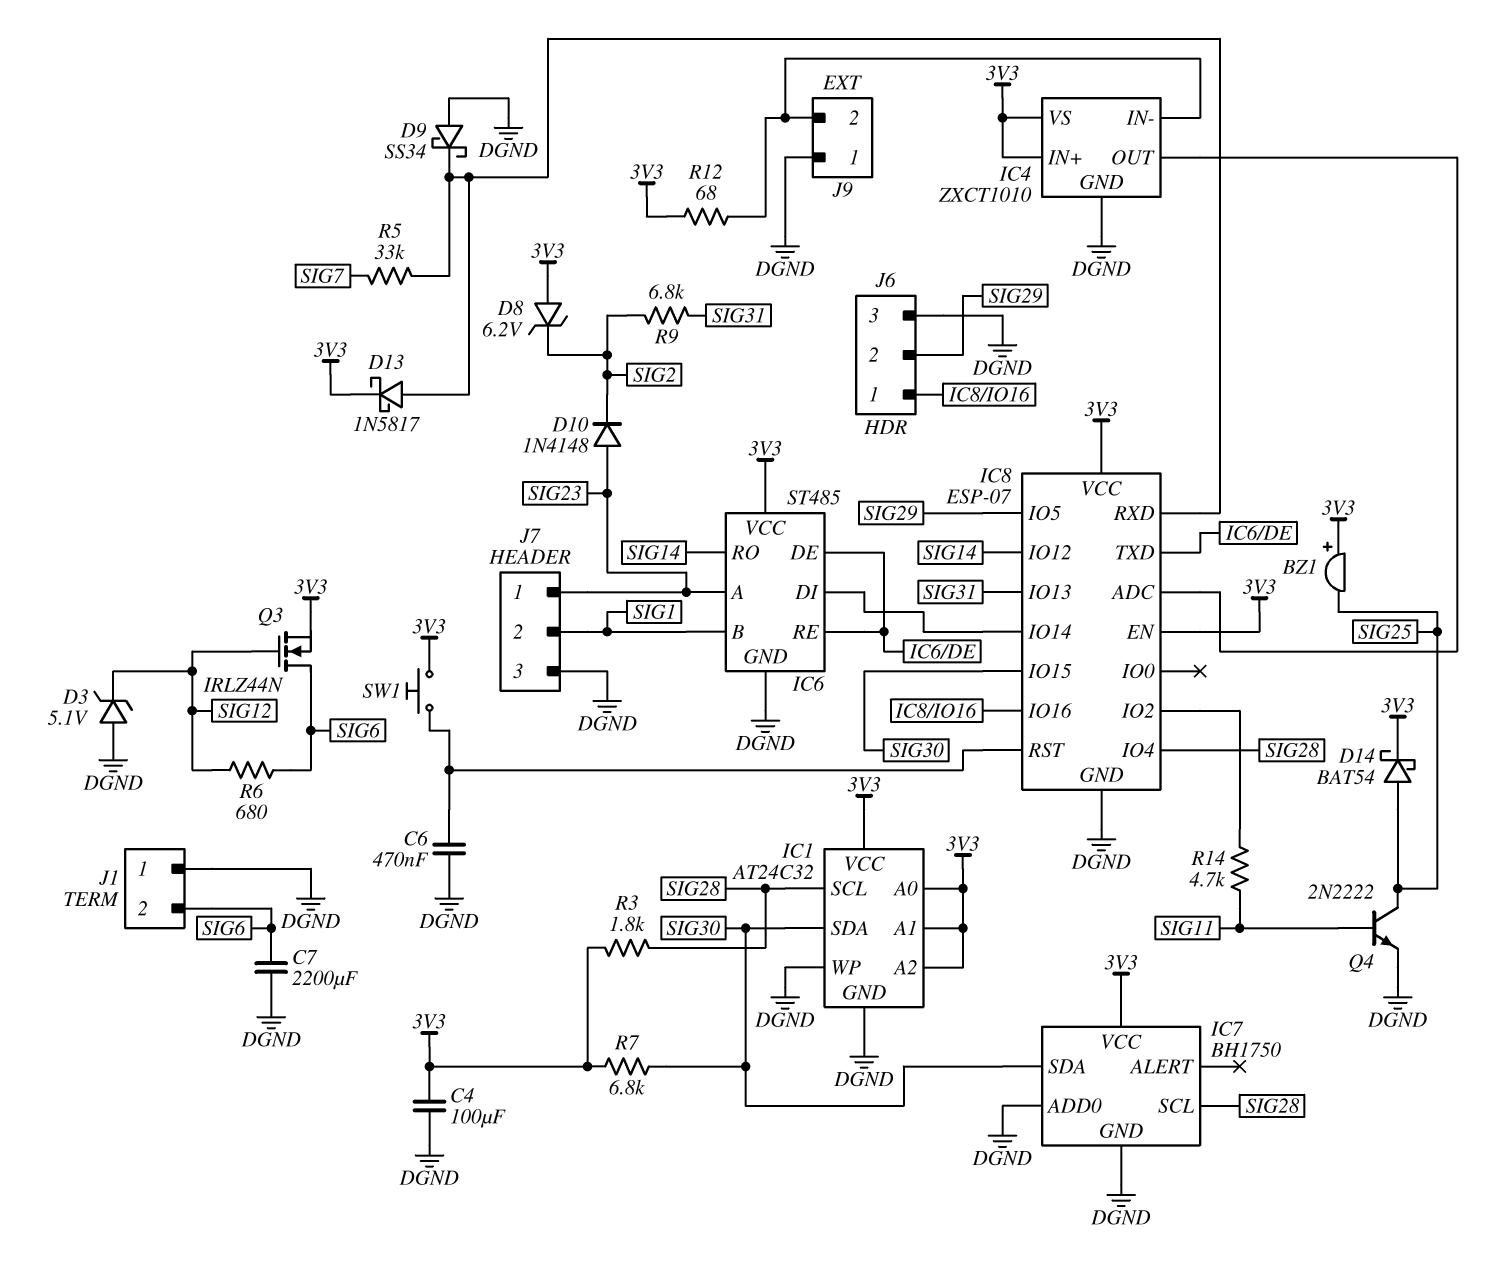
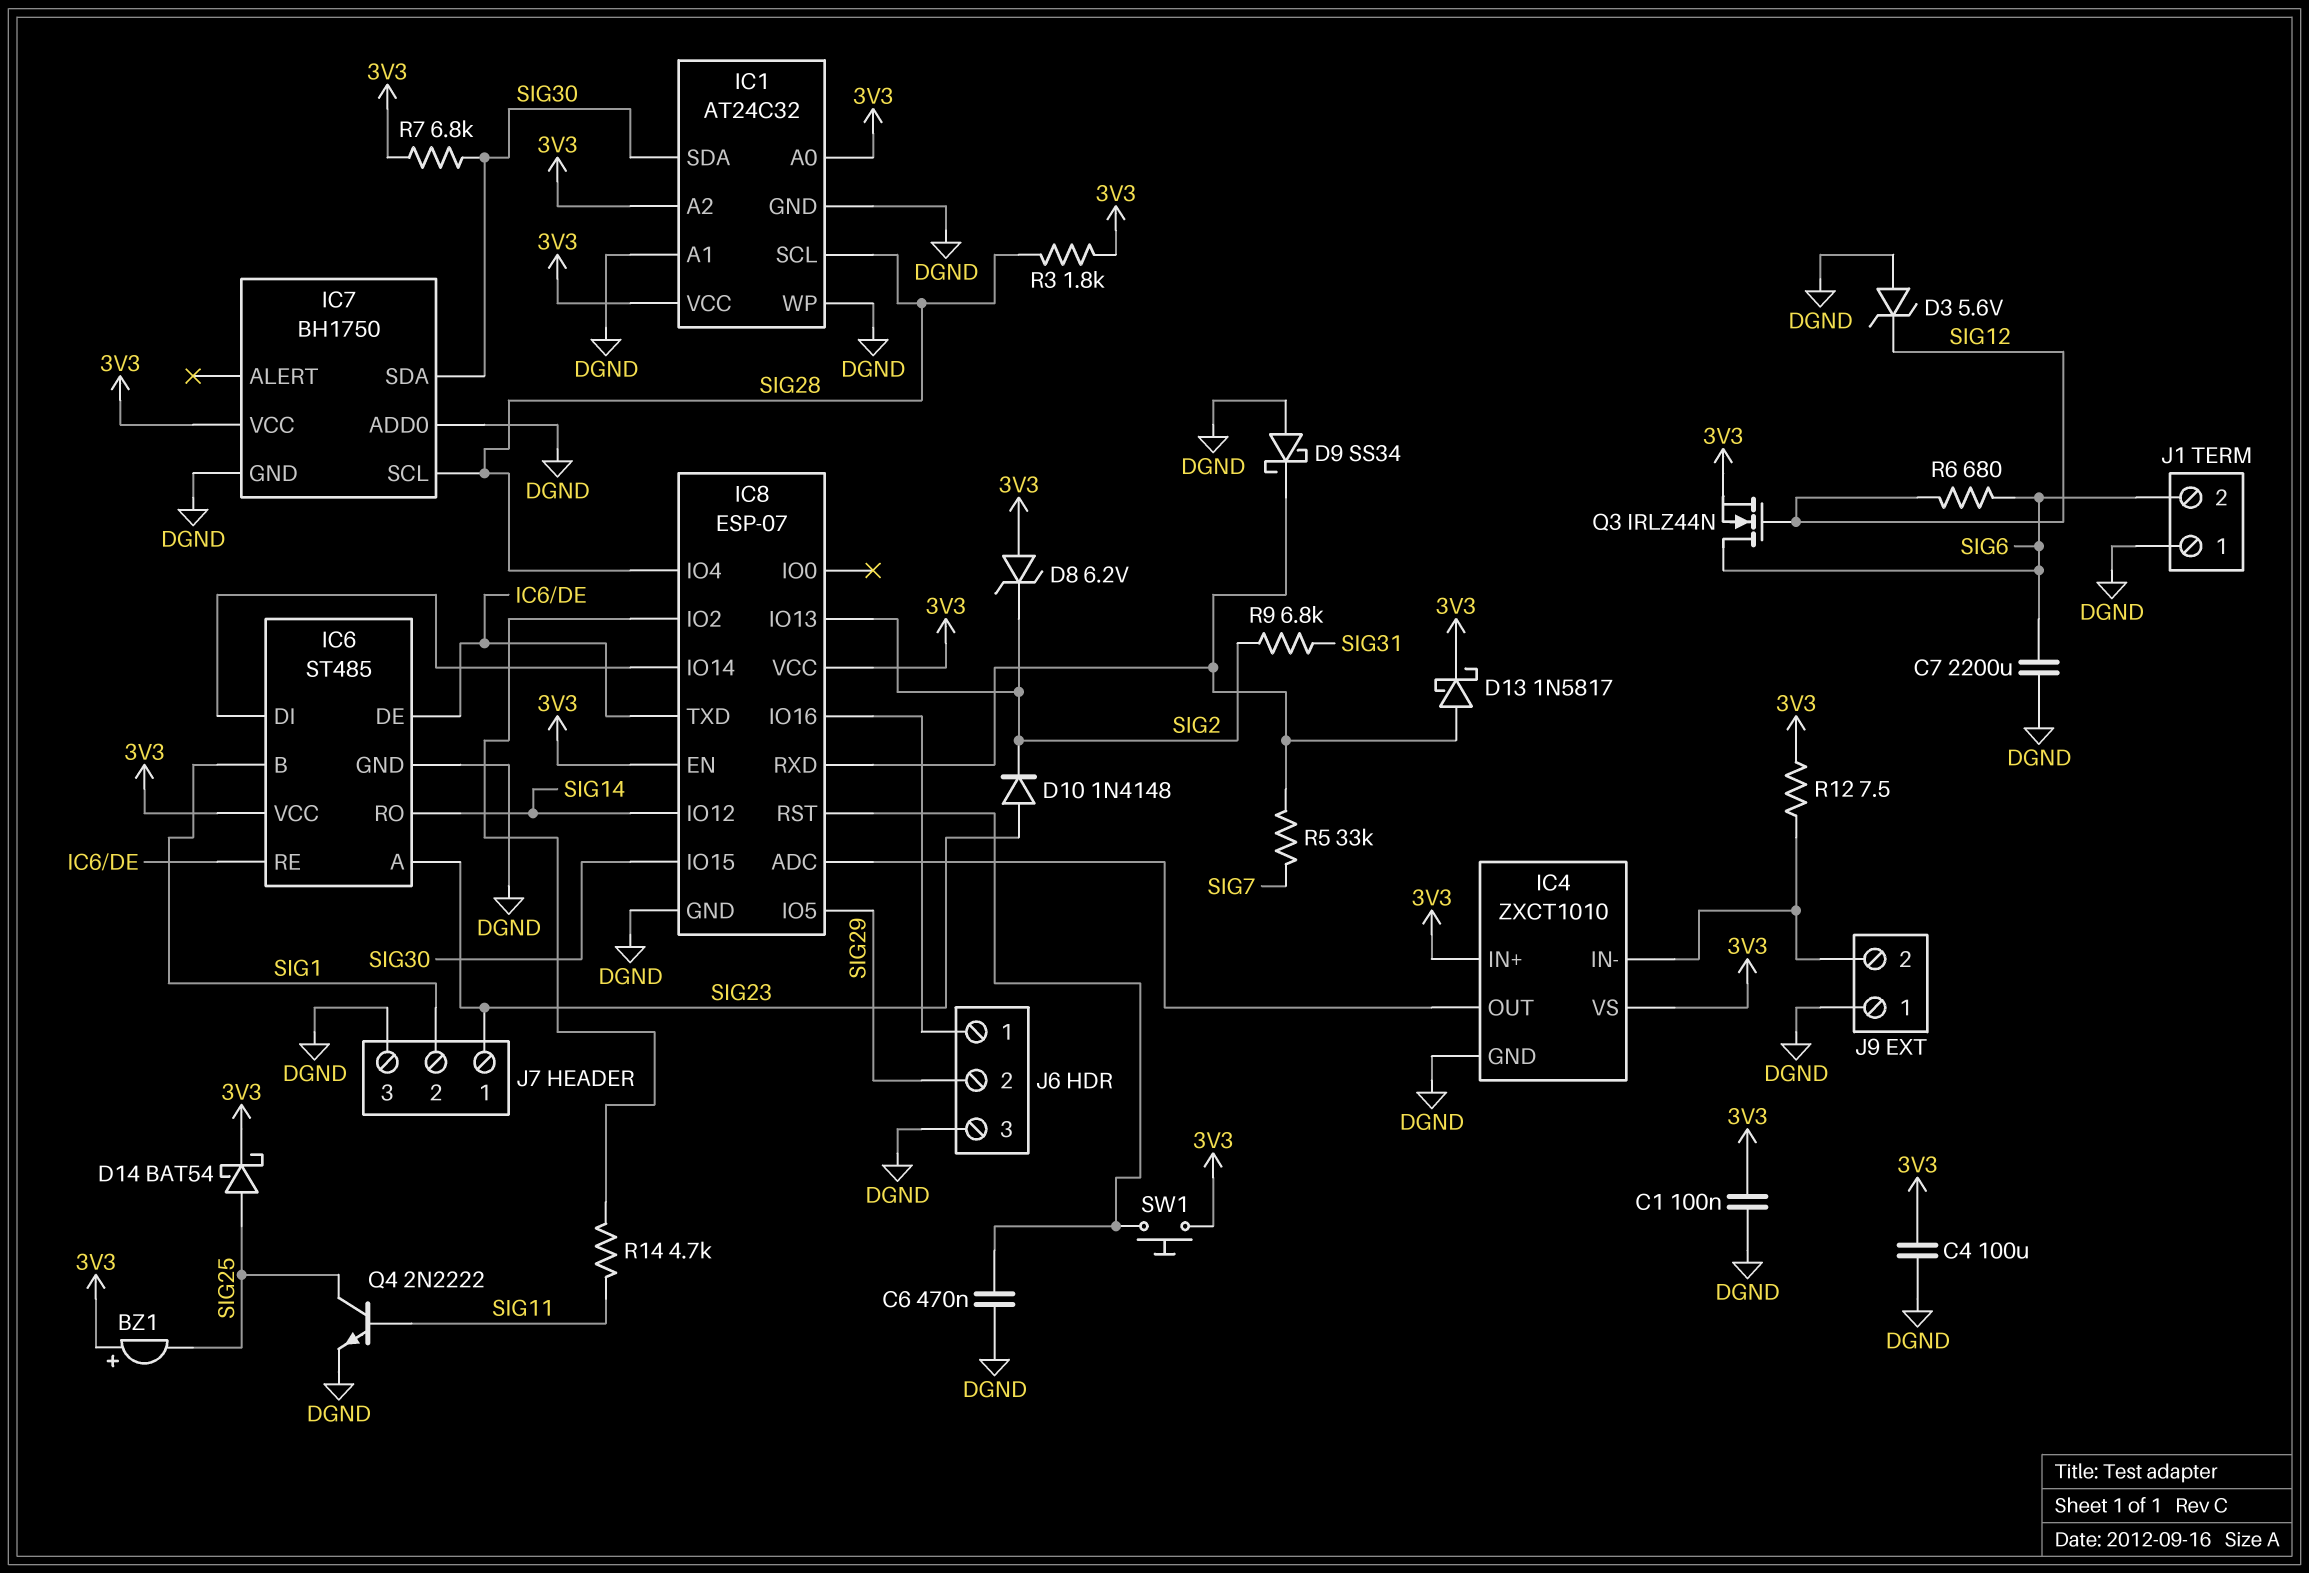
C1: none -> 100nF (3V3, DGND)
D3: zener 5.1V (A DGND, K SIG12) -> zener 5.6V (A DGND, K SIG12)
IC1 pin A1: 3V3 -> DGND
IC8 pin IO13: SIG31 -> SIG2
R12: 68 (3V3, IC4/IN-) -> 7.5 (3V3, IC4/IN-)

